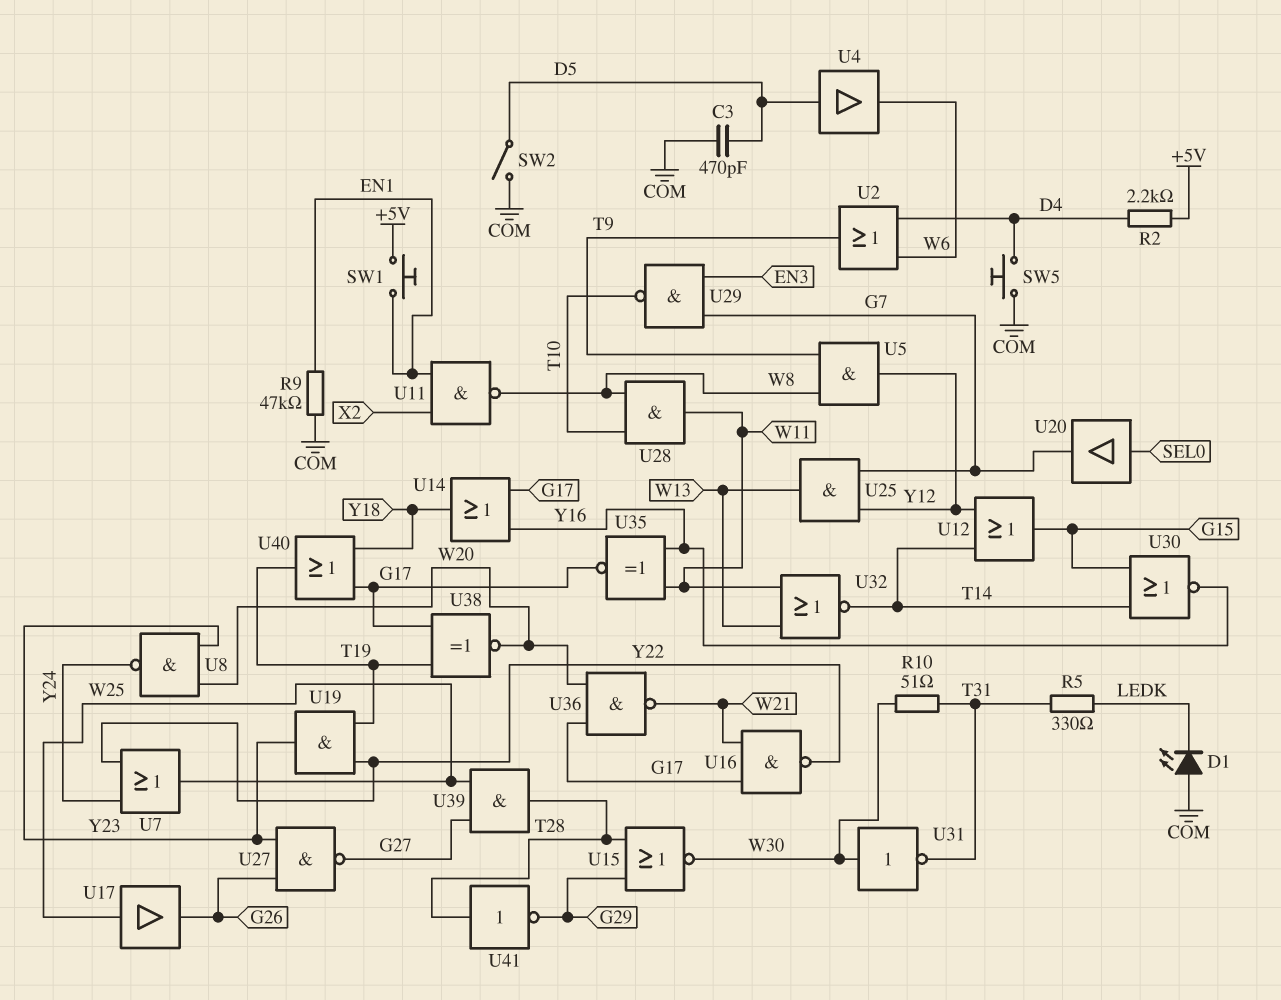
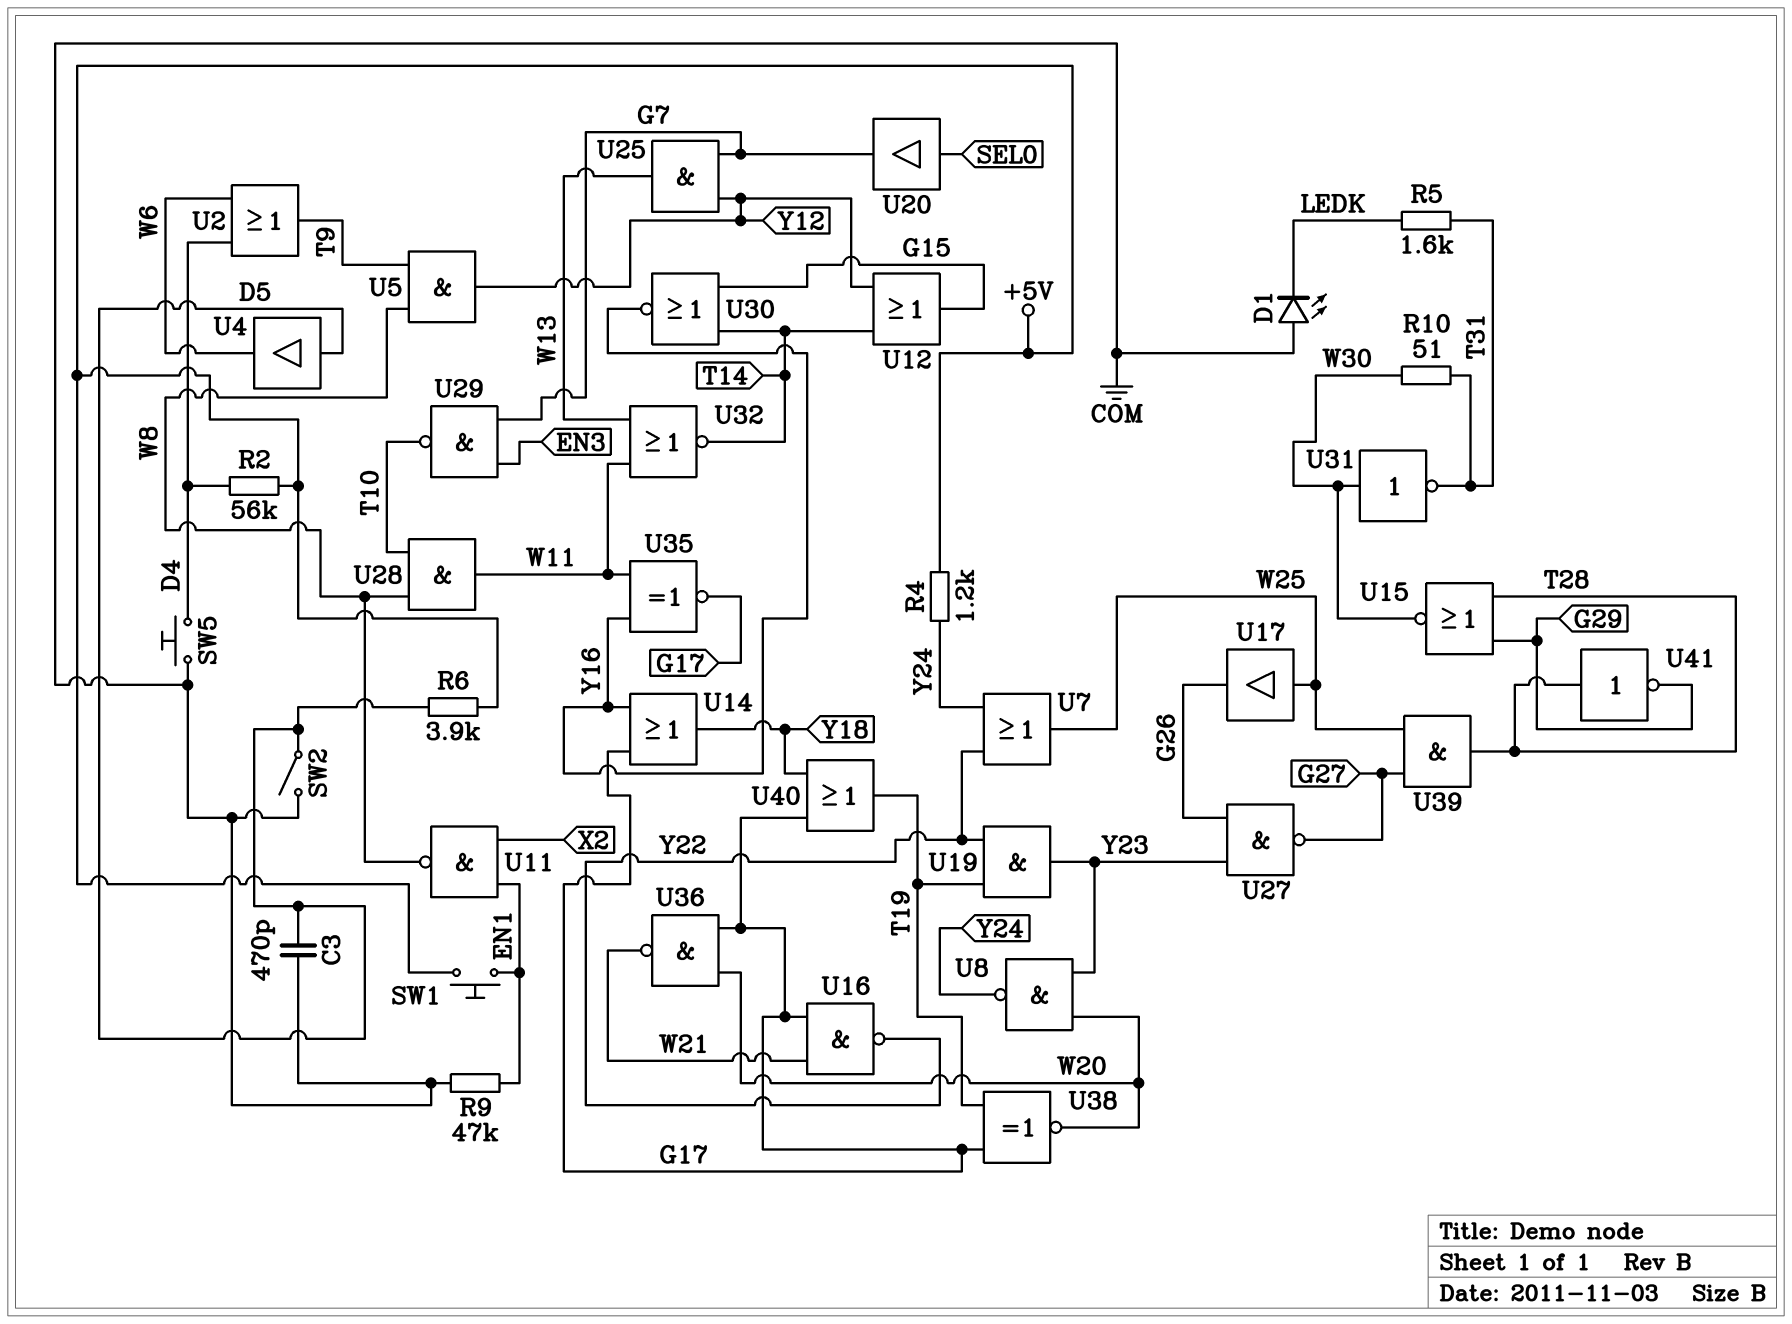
R2: 2.2k (+5V, D4) -> 56k (+5V, D4)
R4: none -> 1.2k (+5V, Y24)
R5: 330 (LEDK, T31) -> 1.6k (LEDK, T31)
R6: none -> 3.9k (+5V, D5)

